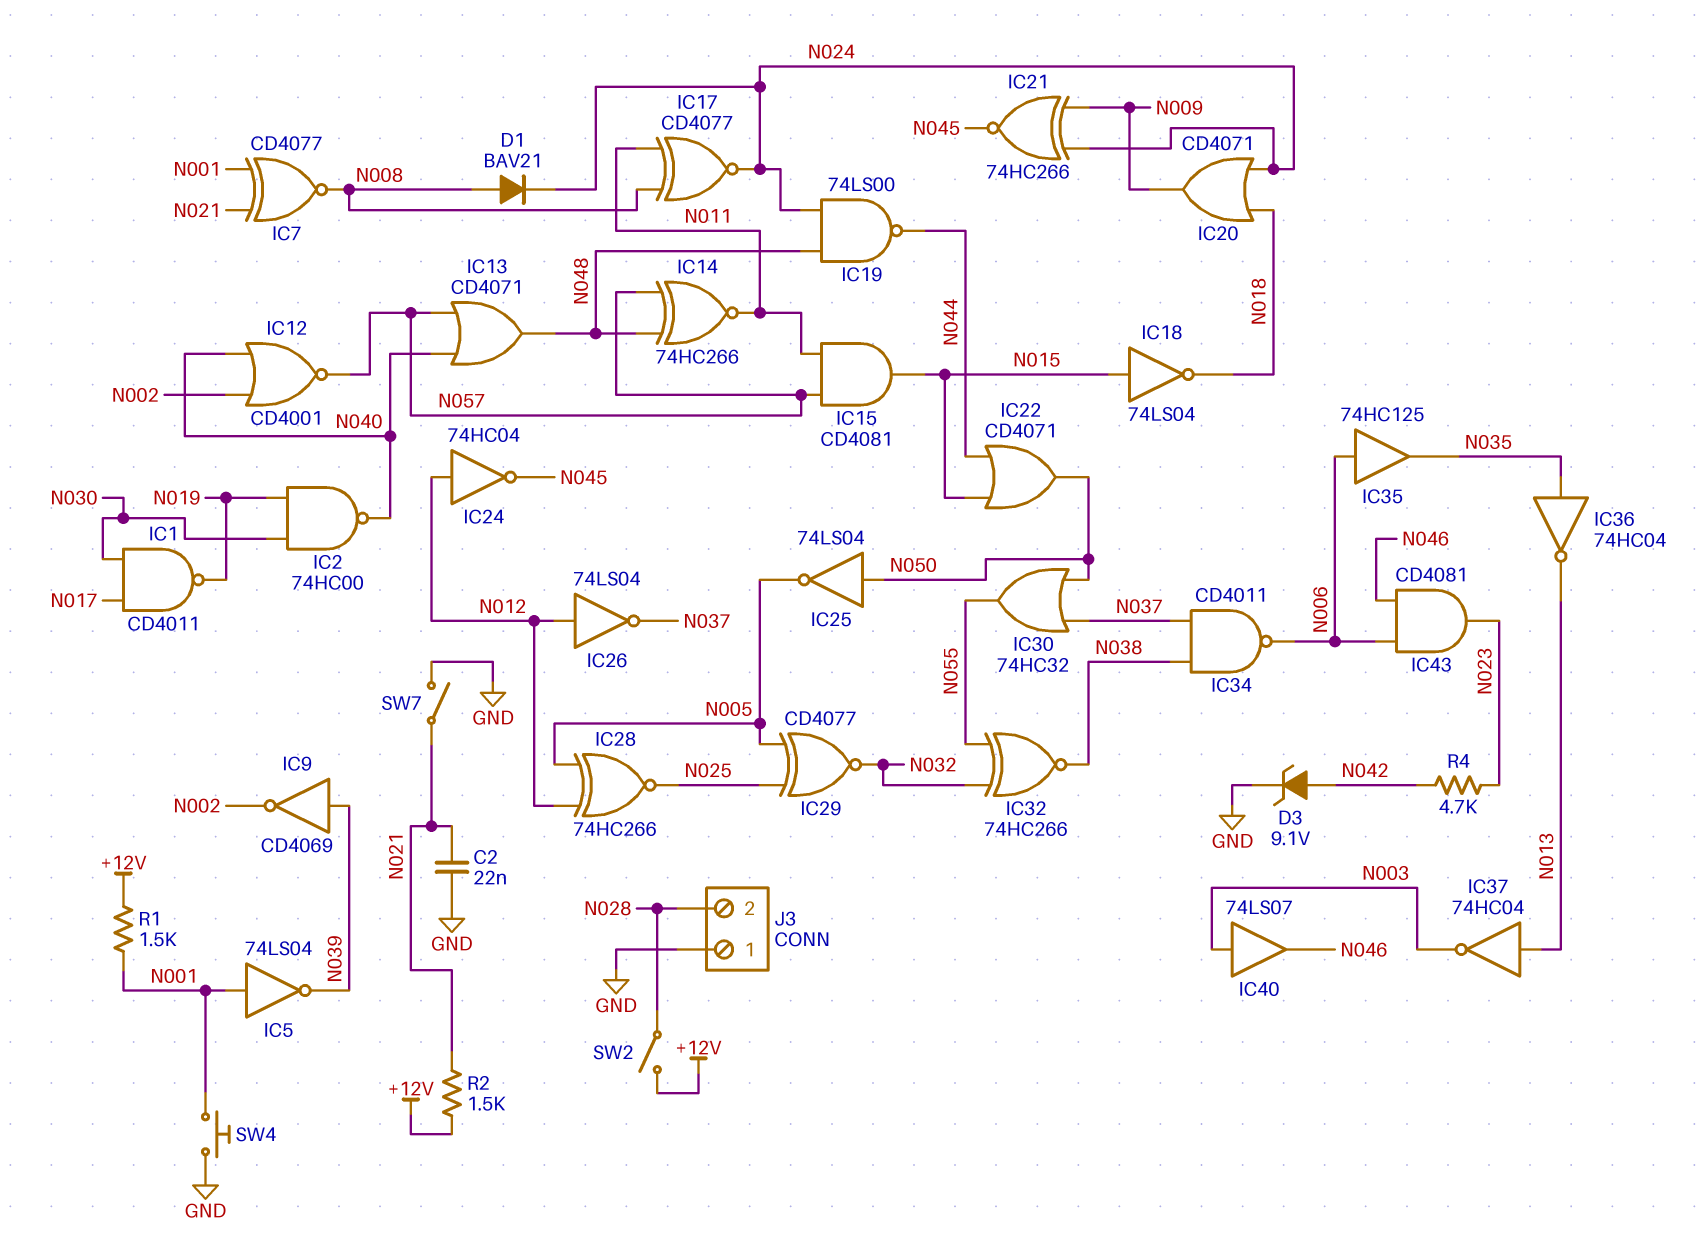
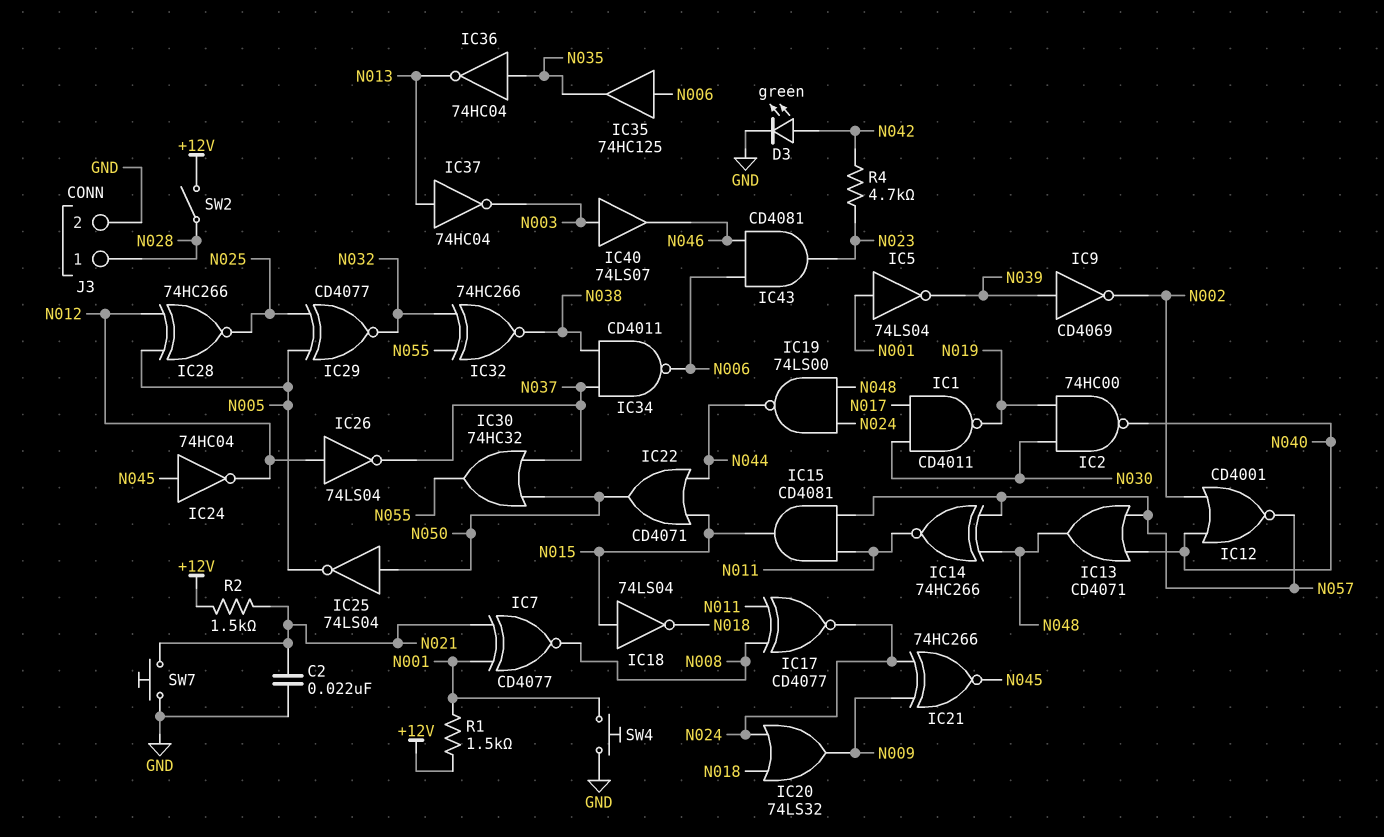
D1: diode BAV21 (A N008, K N024) -> none
D3: zener 9.1V (A N042, K GND) -> LED green (A N042, K GND)
IC20: OR CD4071 (in N018, in N024, out N009) -> OR 74LS32 (in N018, in N024, out N009)
IC24: NOT 74HC04 (in N012, out N045) -> NOT 74HC04 (in N045, out N012)
J3 pin 1: GND -> N028
J3 pin 2: N028 -> GND
SW7: switch (GND, N021) -> button (GND, N021)

